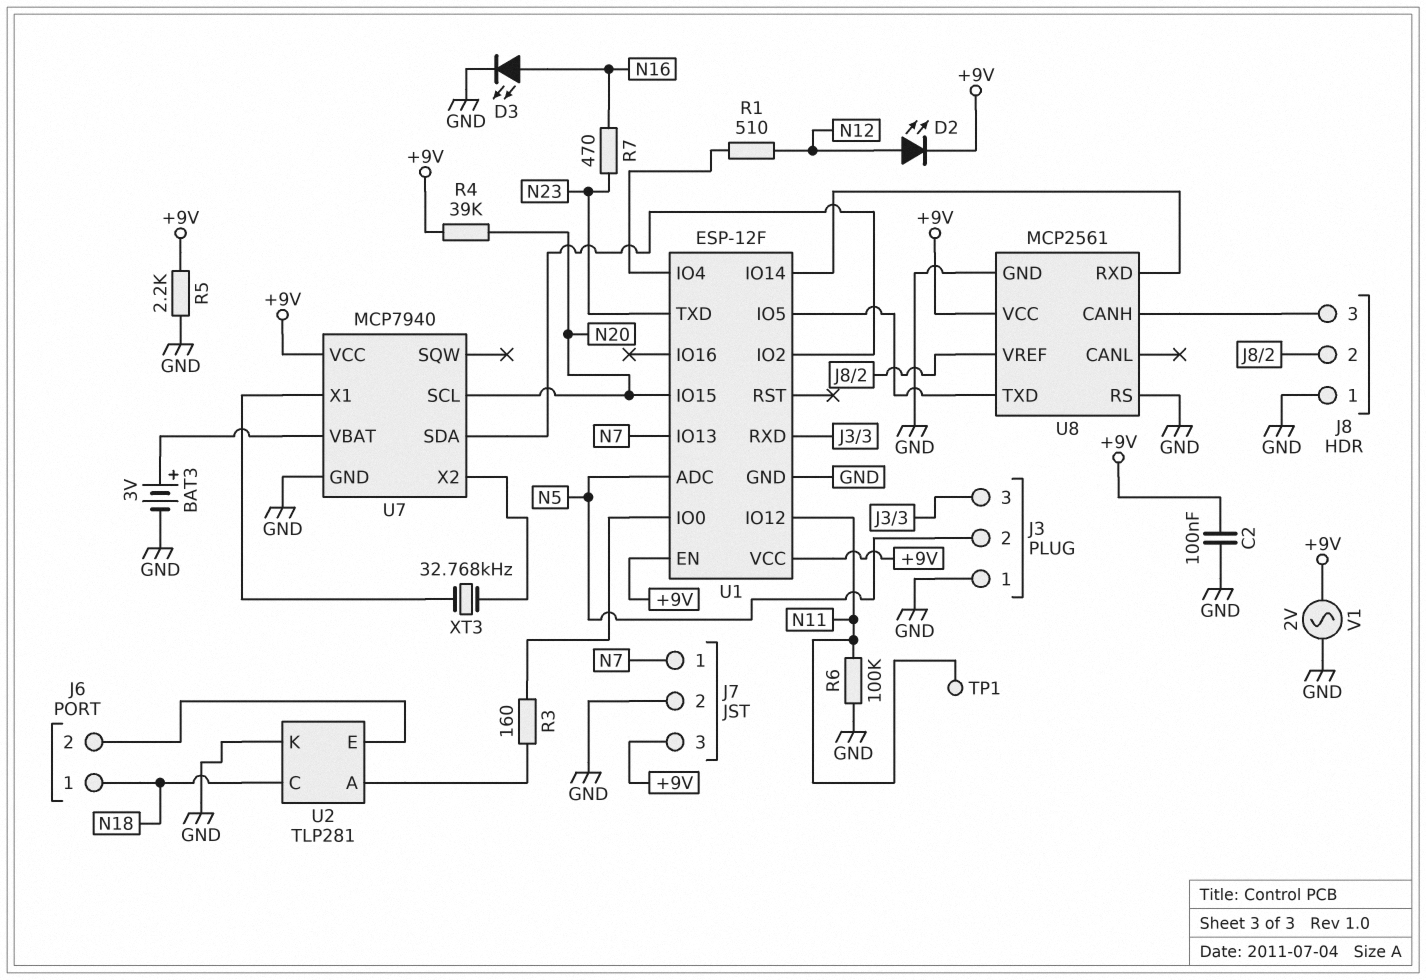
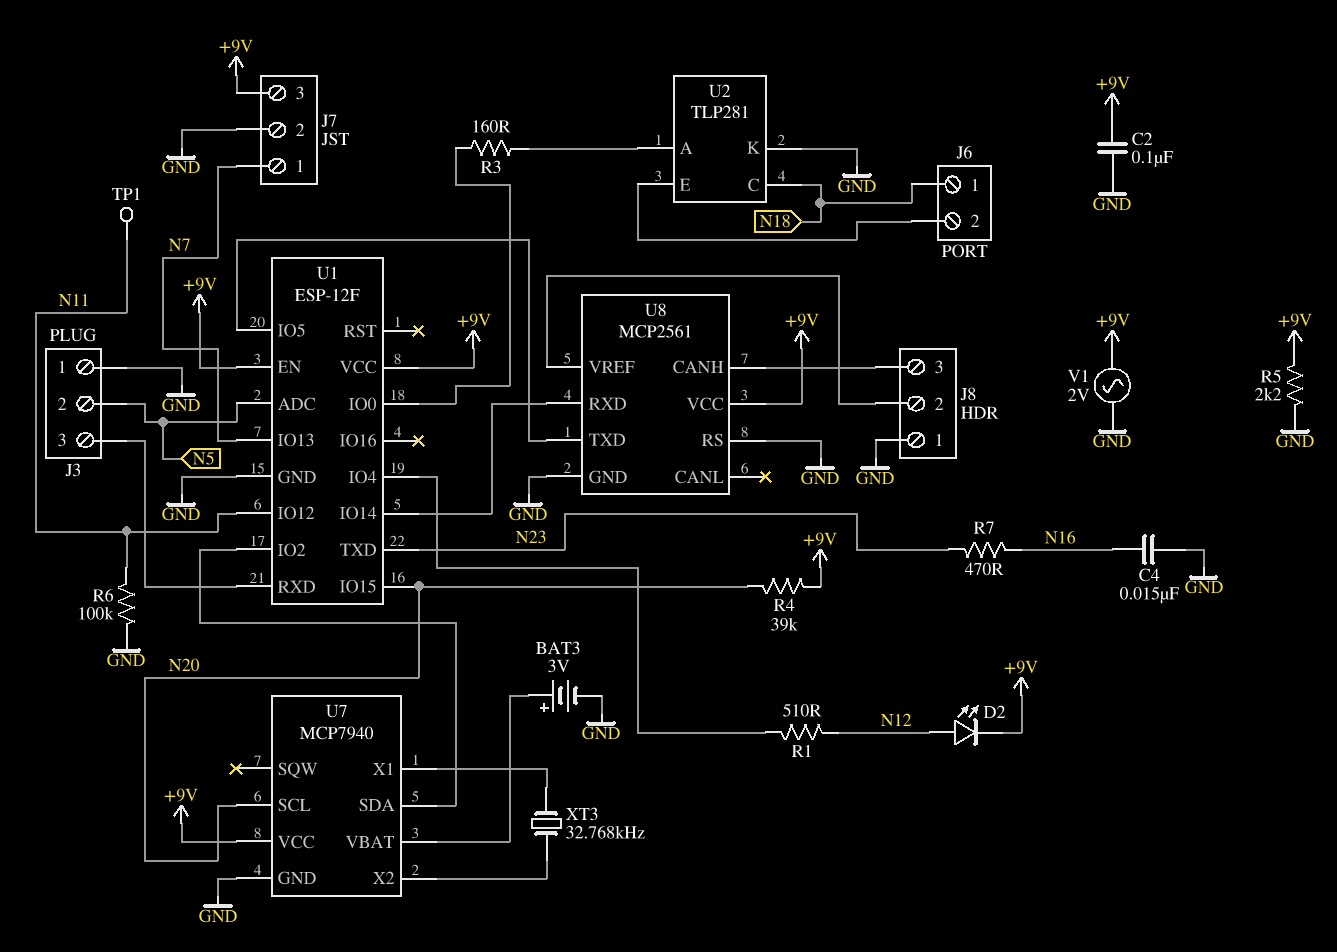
C4: none -> 15nF (GND, N16)
D3: LED (A N16, K GND) -> none

